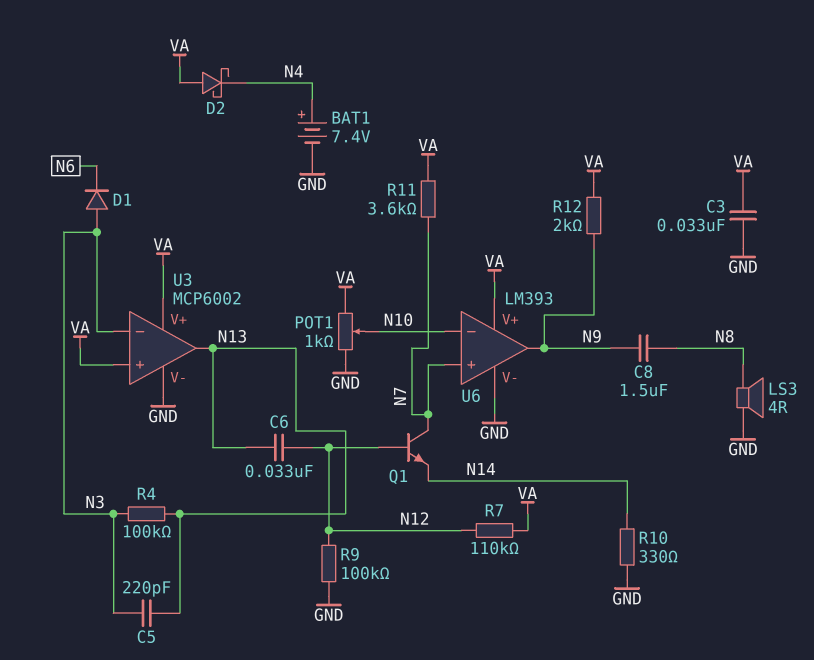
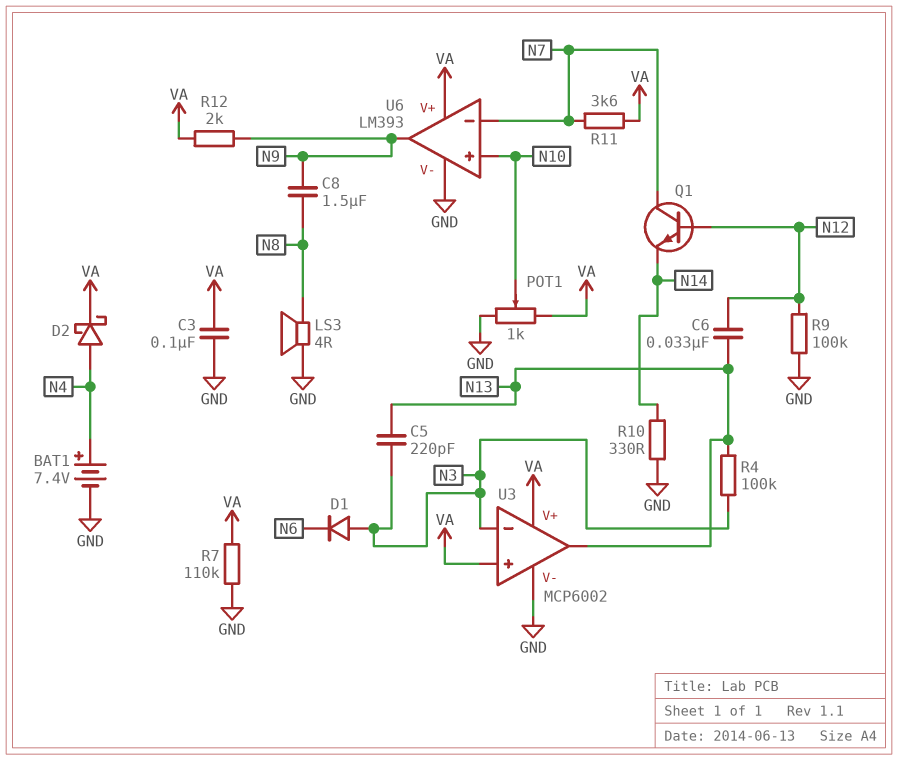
C3: 33nF (GND, VA) -> 100nF (GND, VA)
D2: schottky (A VA, K N4) -> schottky (A N4, K VA)
R7: 110k (N12, VA) -> 110k (GND, VA)
U6 pin in+: N7 -> N10
U6 pin in-: N10 -> N7

